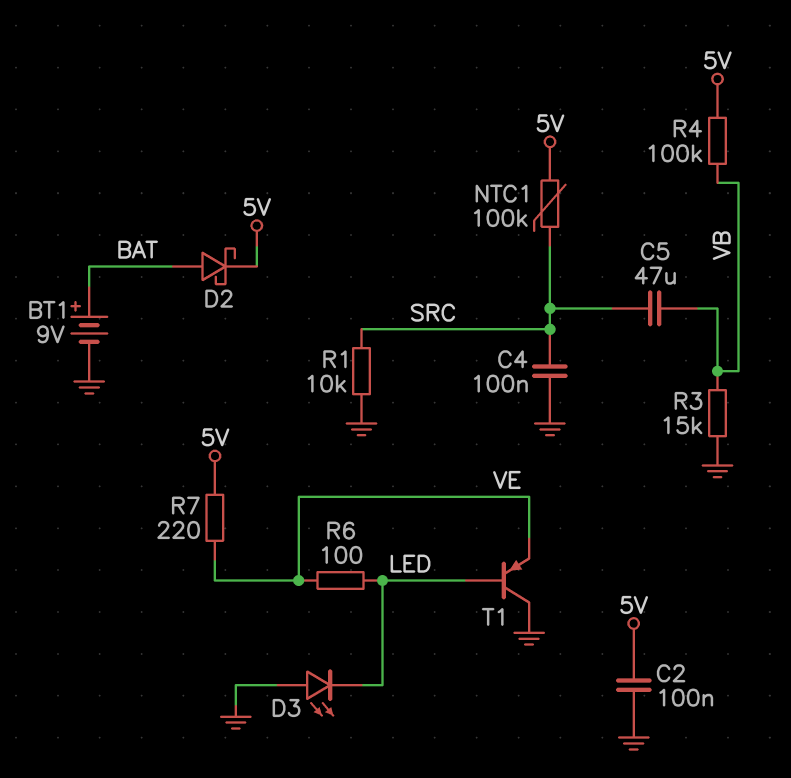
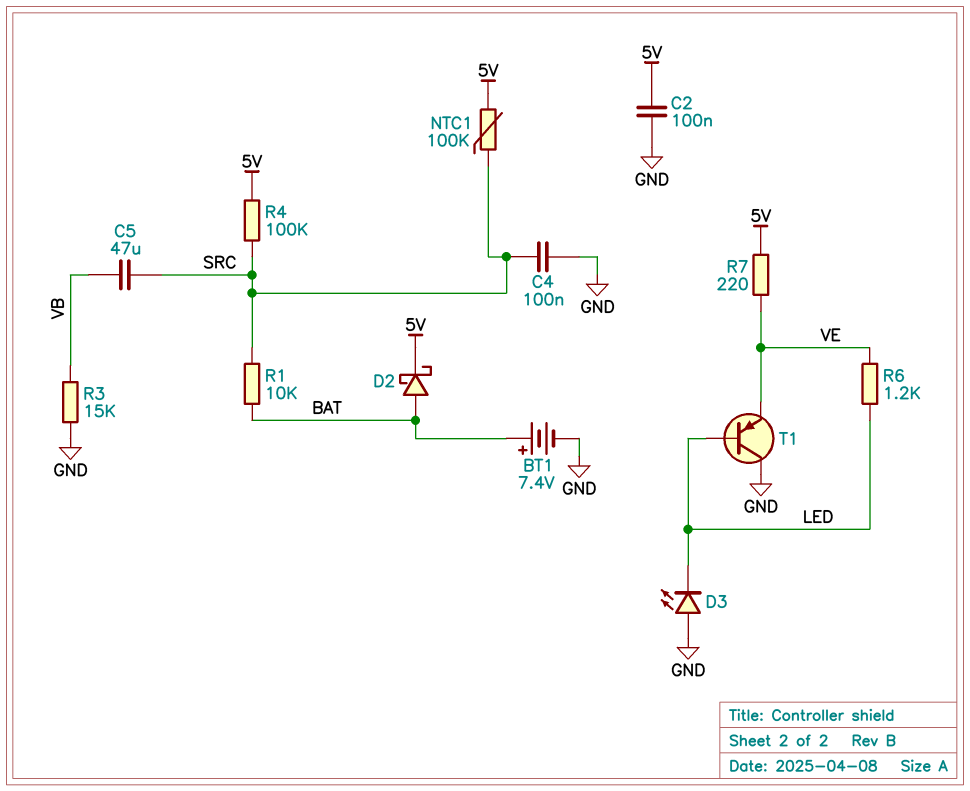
BT1: 9V (plus BAT, minus GND) -> 7.4V (plus BAT, minus GND)
R1: 10k (GND, SRC) -> 10k (BAT, SRC)
R4: 100k (5V, VB) -> 100k (5V, SRC)
R6: 100 (LED, VE) -> 1.2k (LED, VE)

